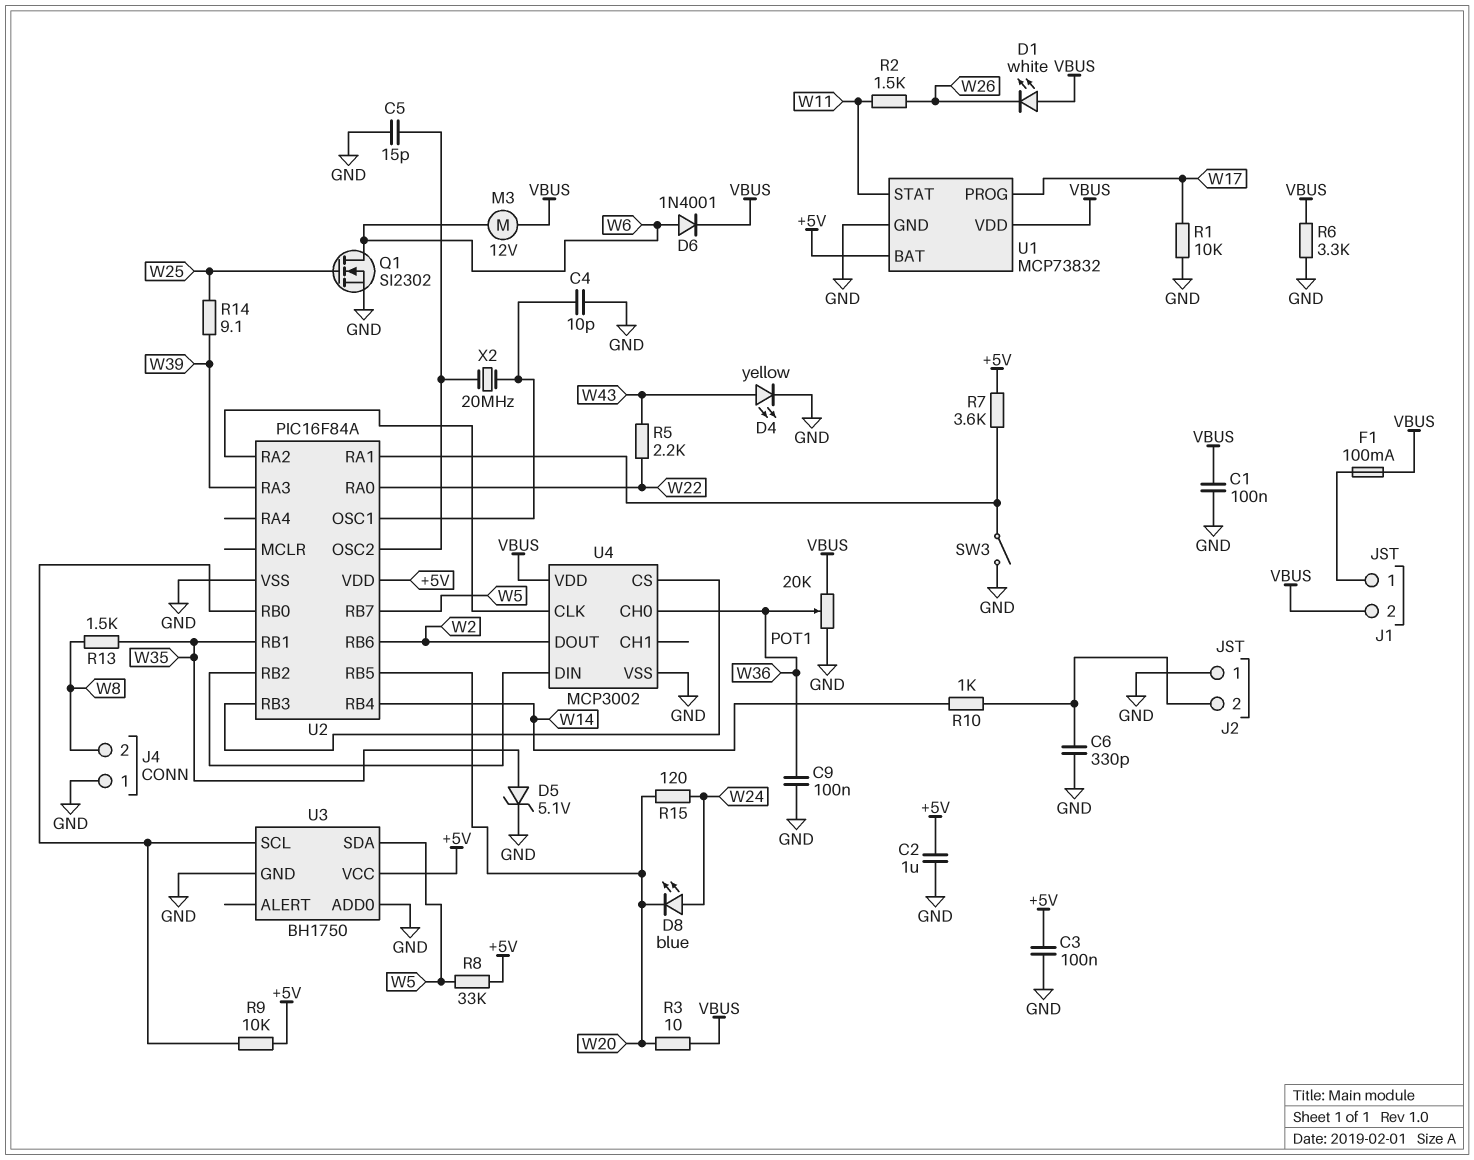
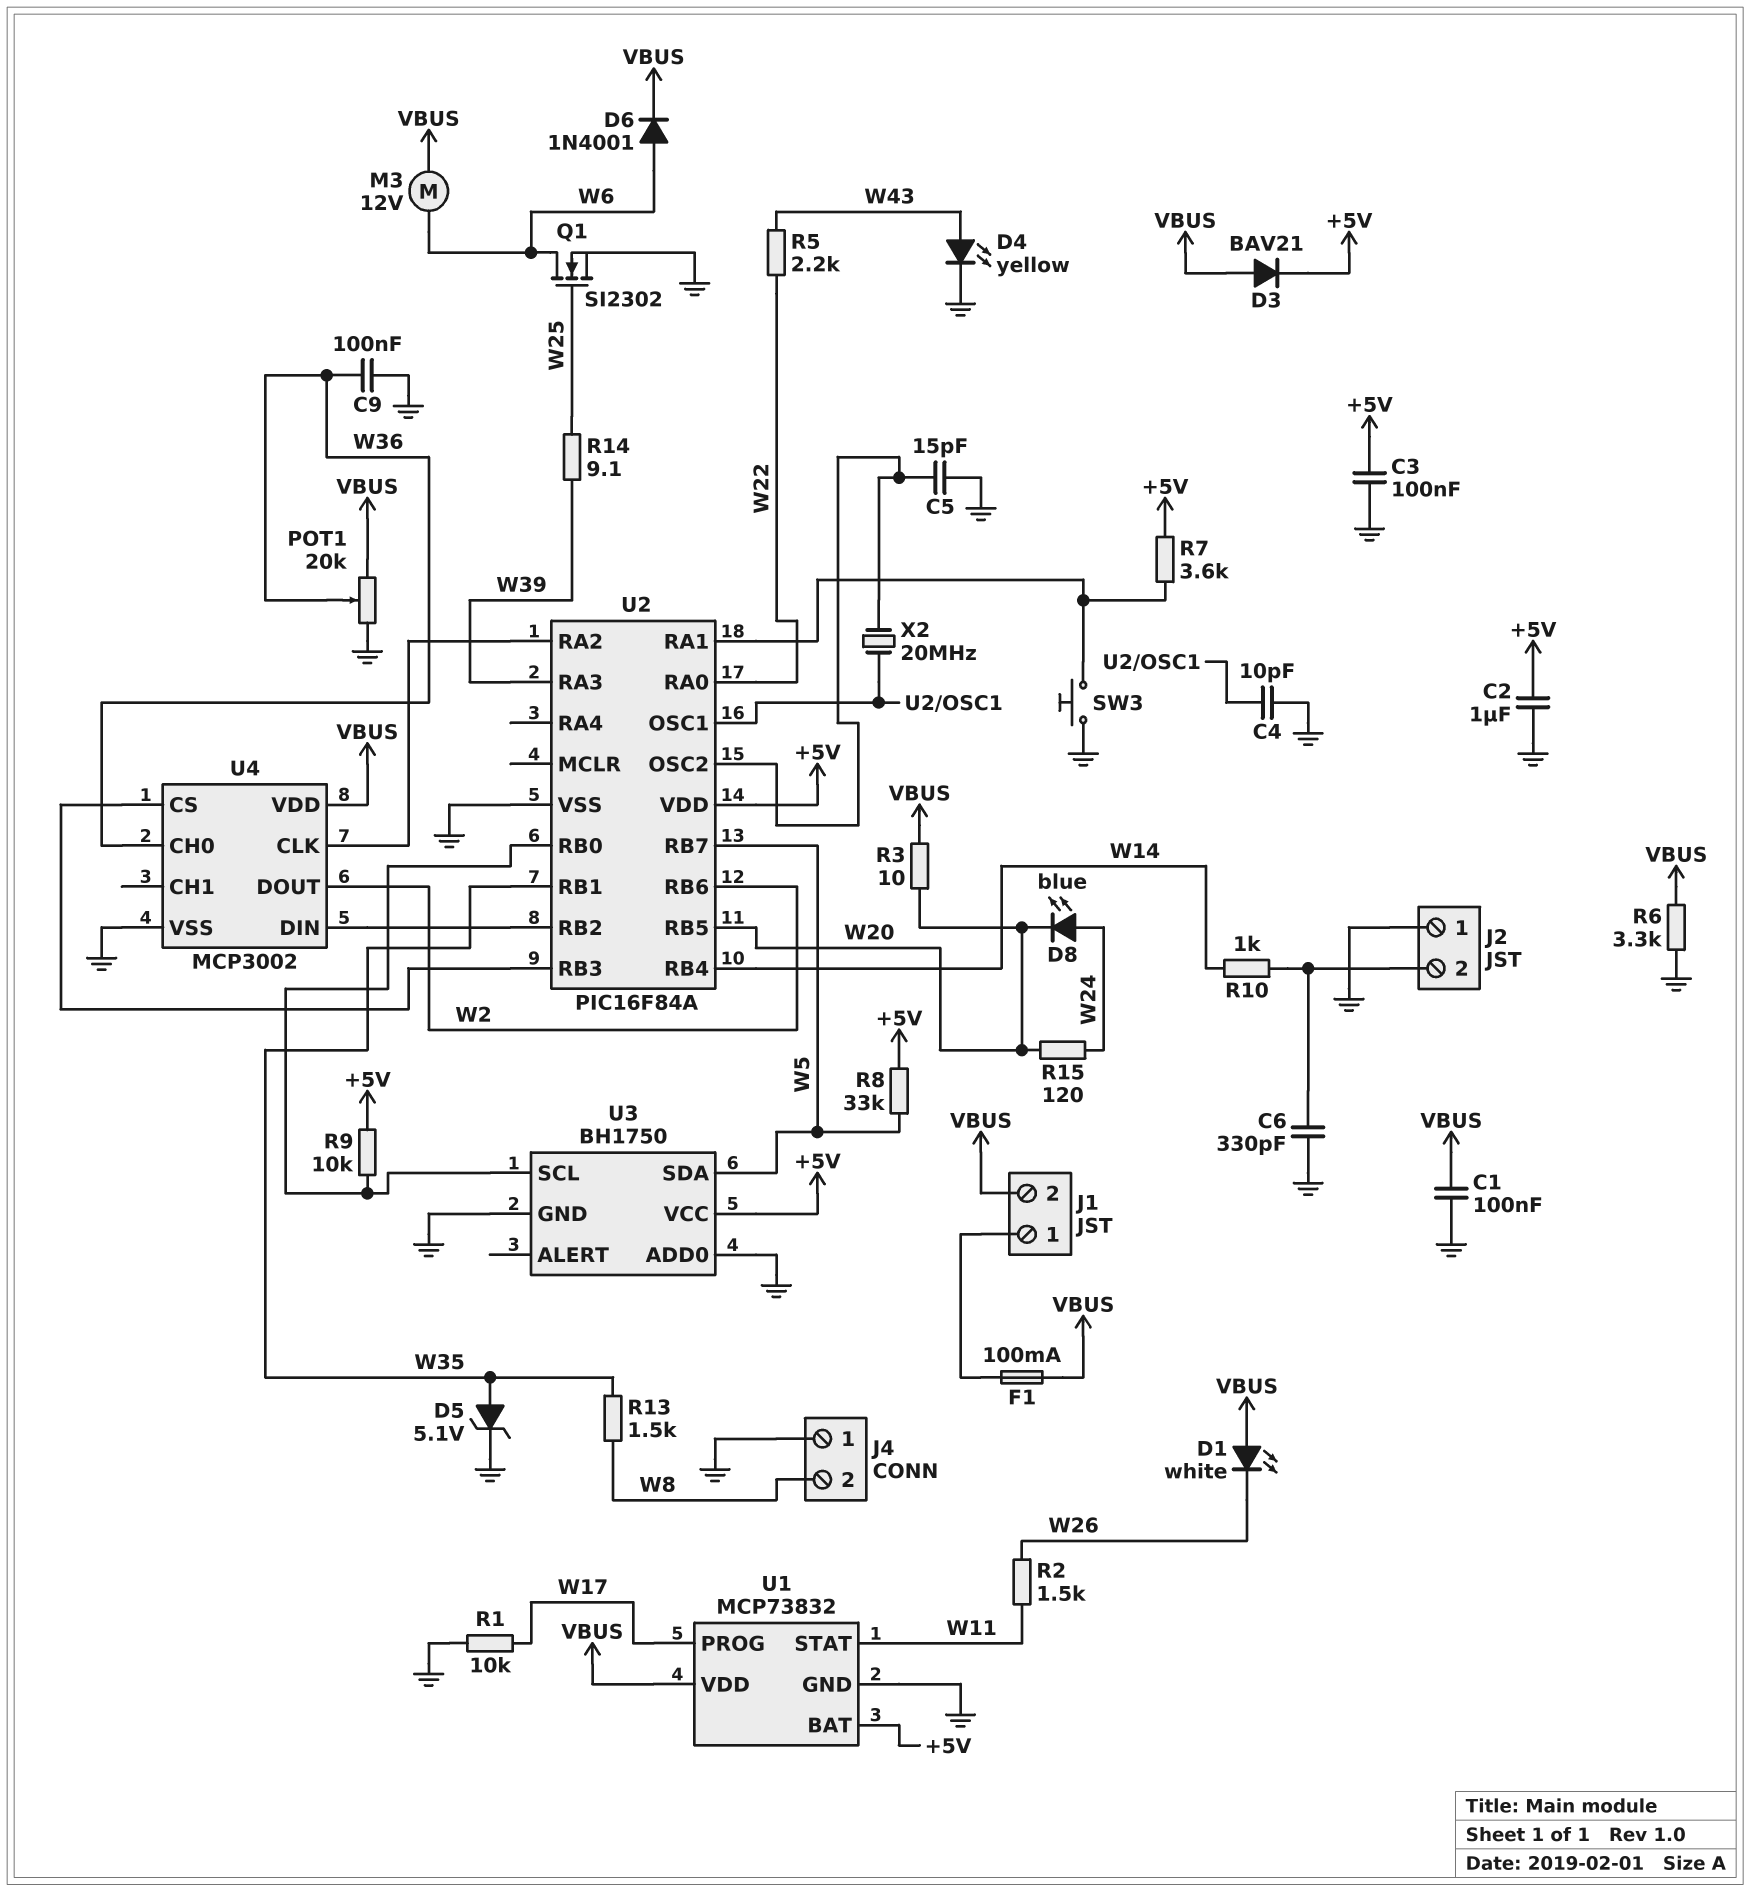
D3: none -> diode BAV21 (A VBUS, K +5V)
SW3: switch (GND, U2/RA1) -> button (GND, U2/RA1)

